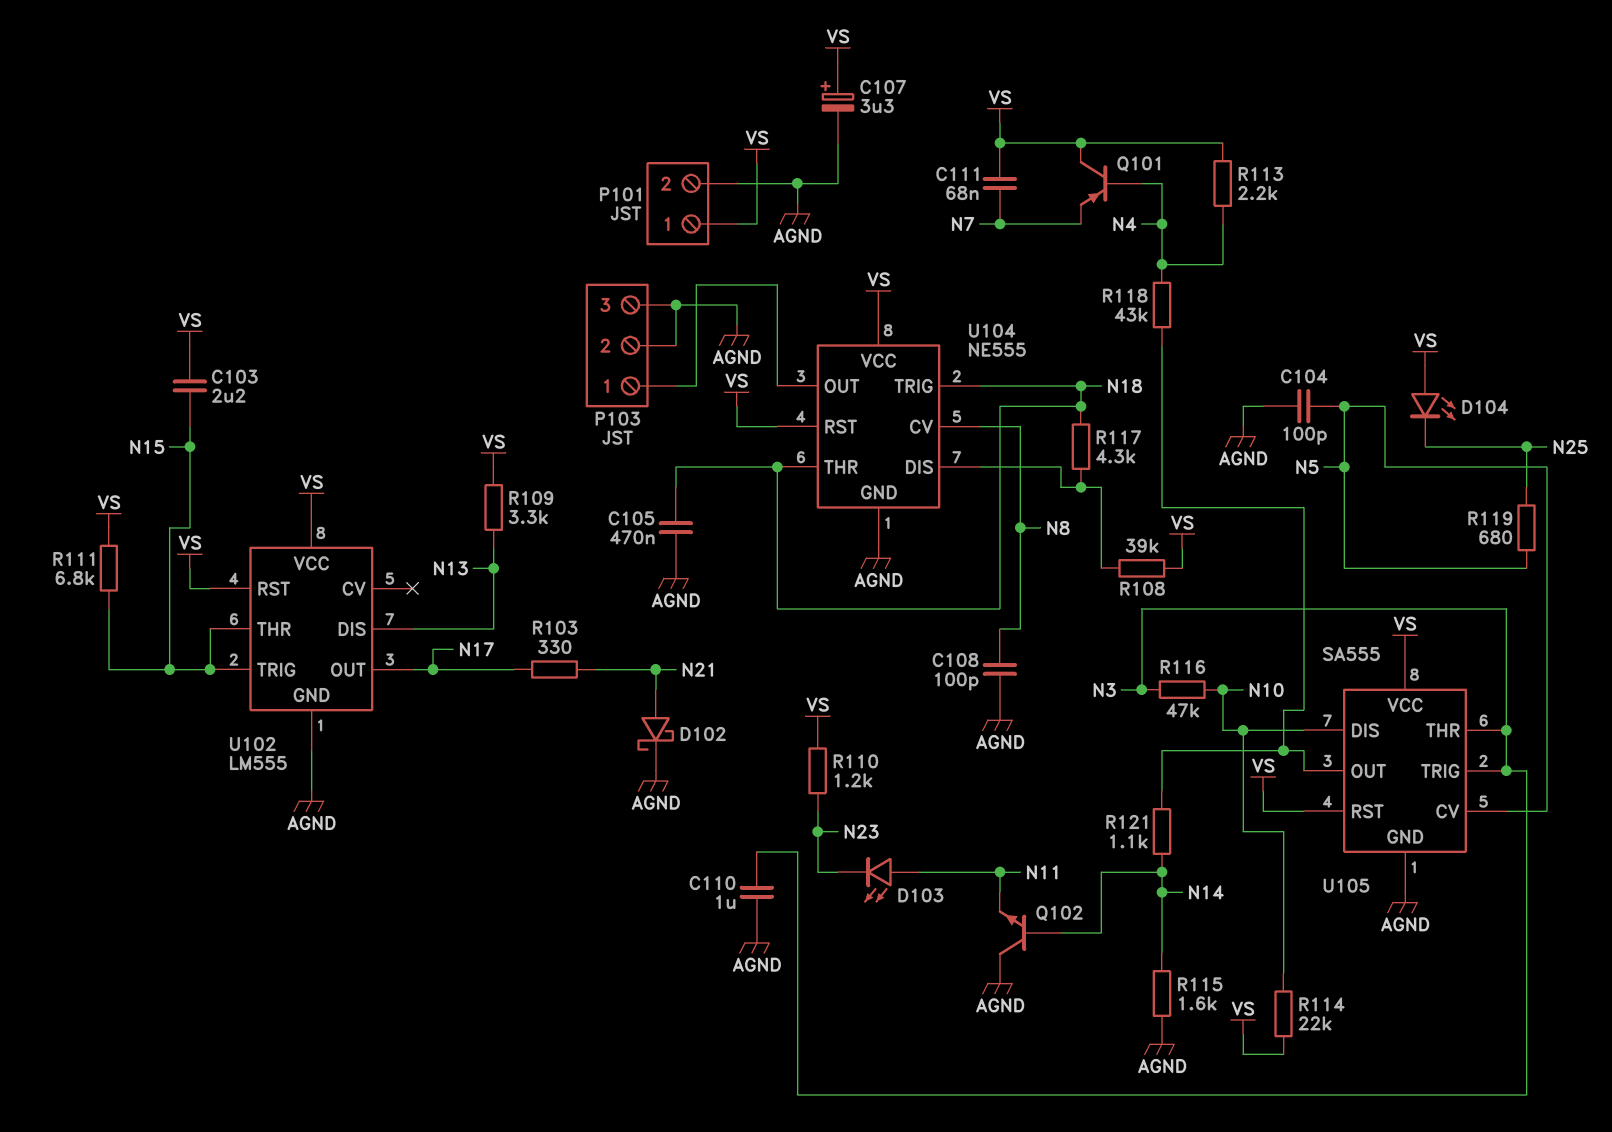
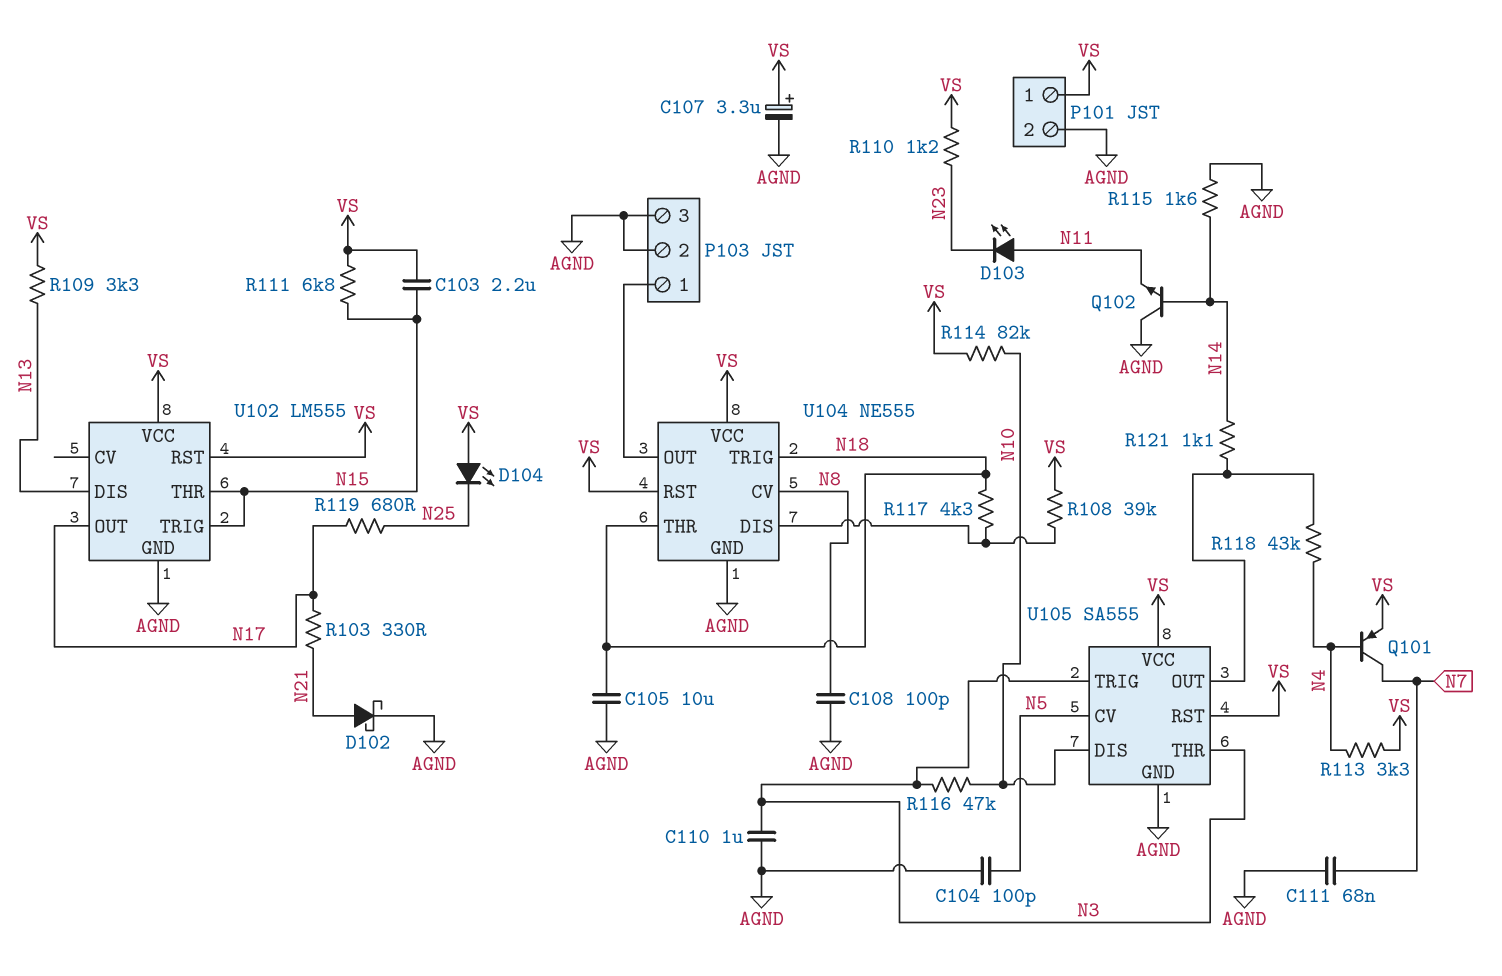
C105: 470nF (AGND, N18) -> 10uF (AGND, N18)
C111: 68nF (N7, VS) -> 68nF (AGND, N7)
Q101: PNP (B N4, C VS, E N7) -> PNP (B N4, C N7, E VS)
R113: 2.2k (N4, VS) -> 3.3k (N4, VS)
R114: 22k (N10, VS) -> 82k (N10, VS)
R119: 680 (N5, N25) -> 680 (N17, N25)

